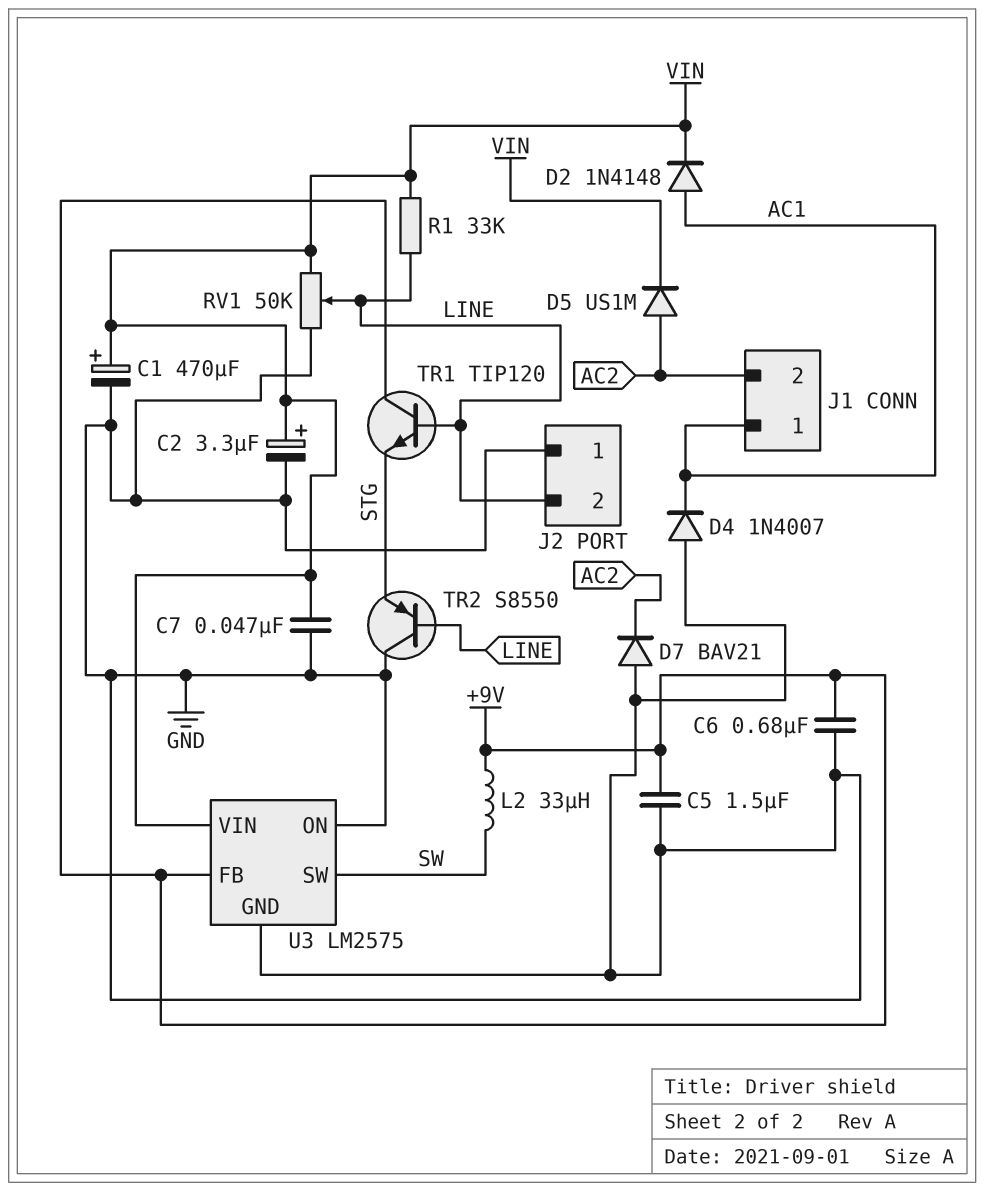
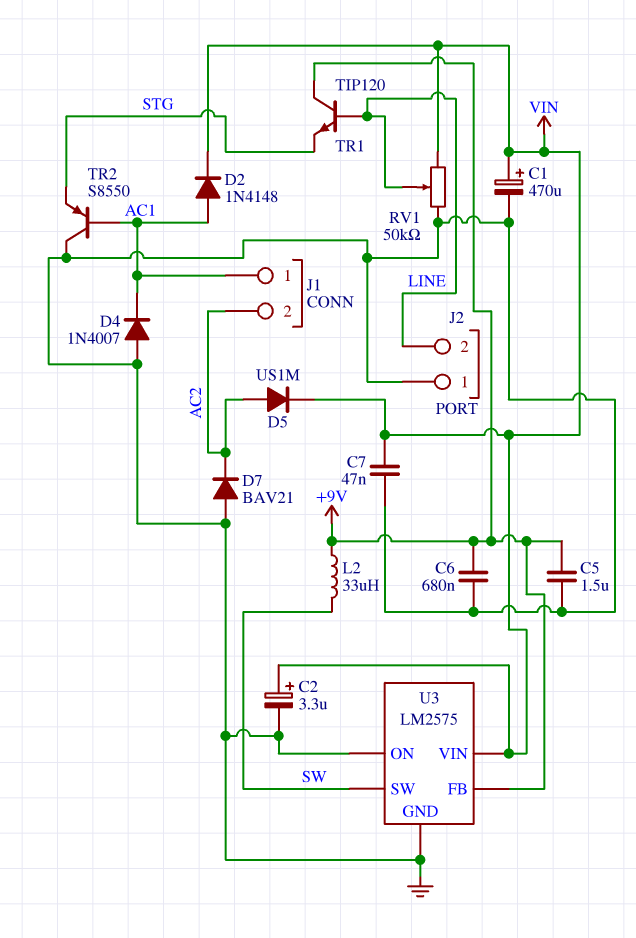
R1: 33k (LINE, VIN) -> none
TR2: PNP S8550 (B LINE, C GND, E STG) -> PNP S8550 (B AC1, C GND, E STG)

